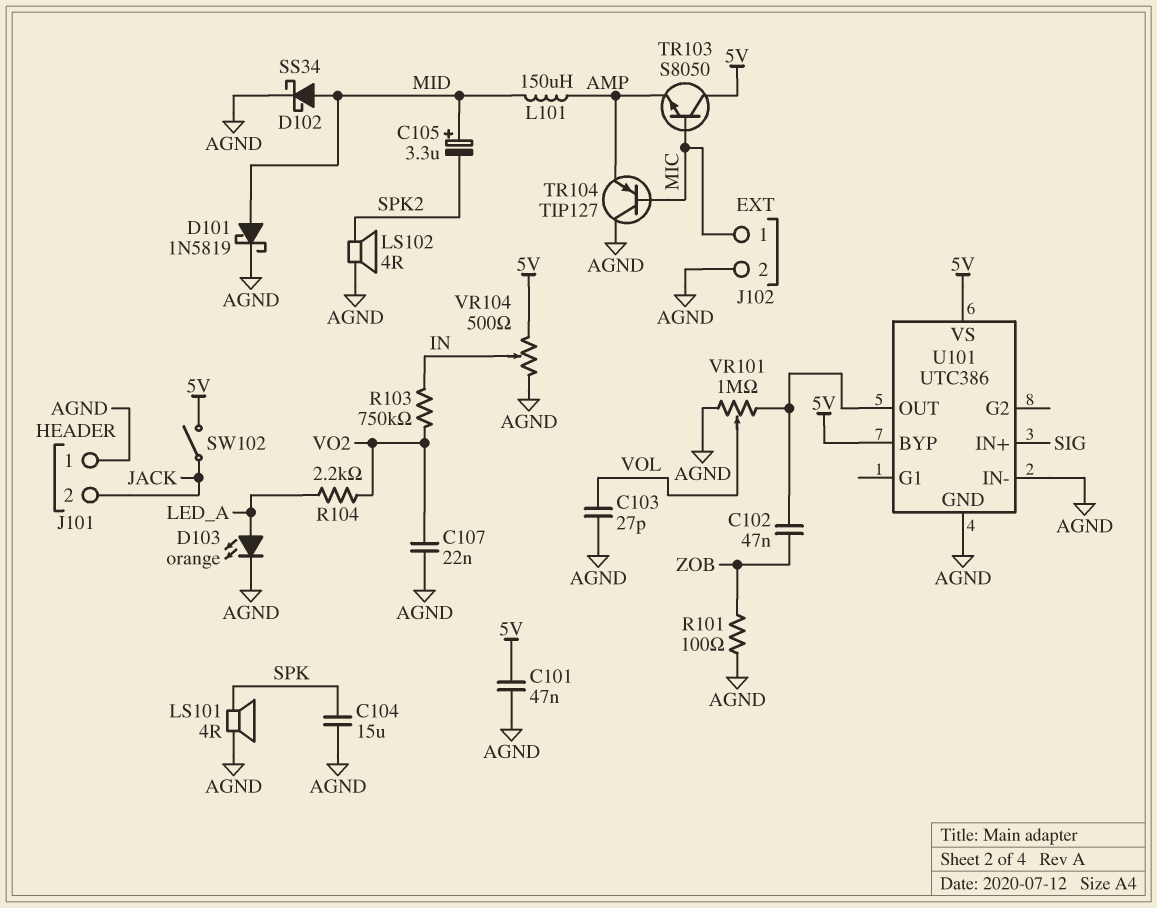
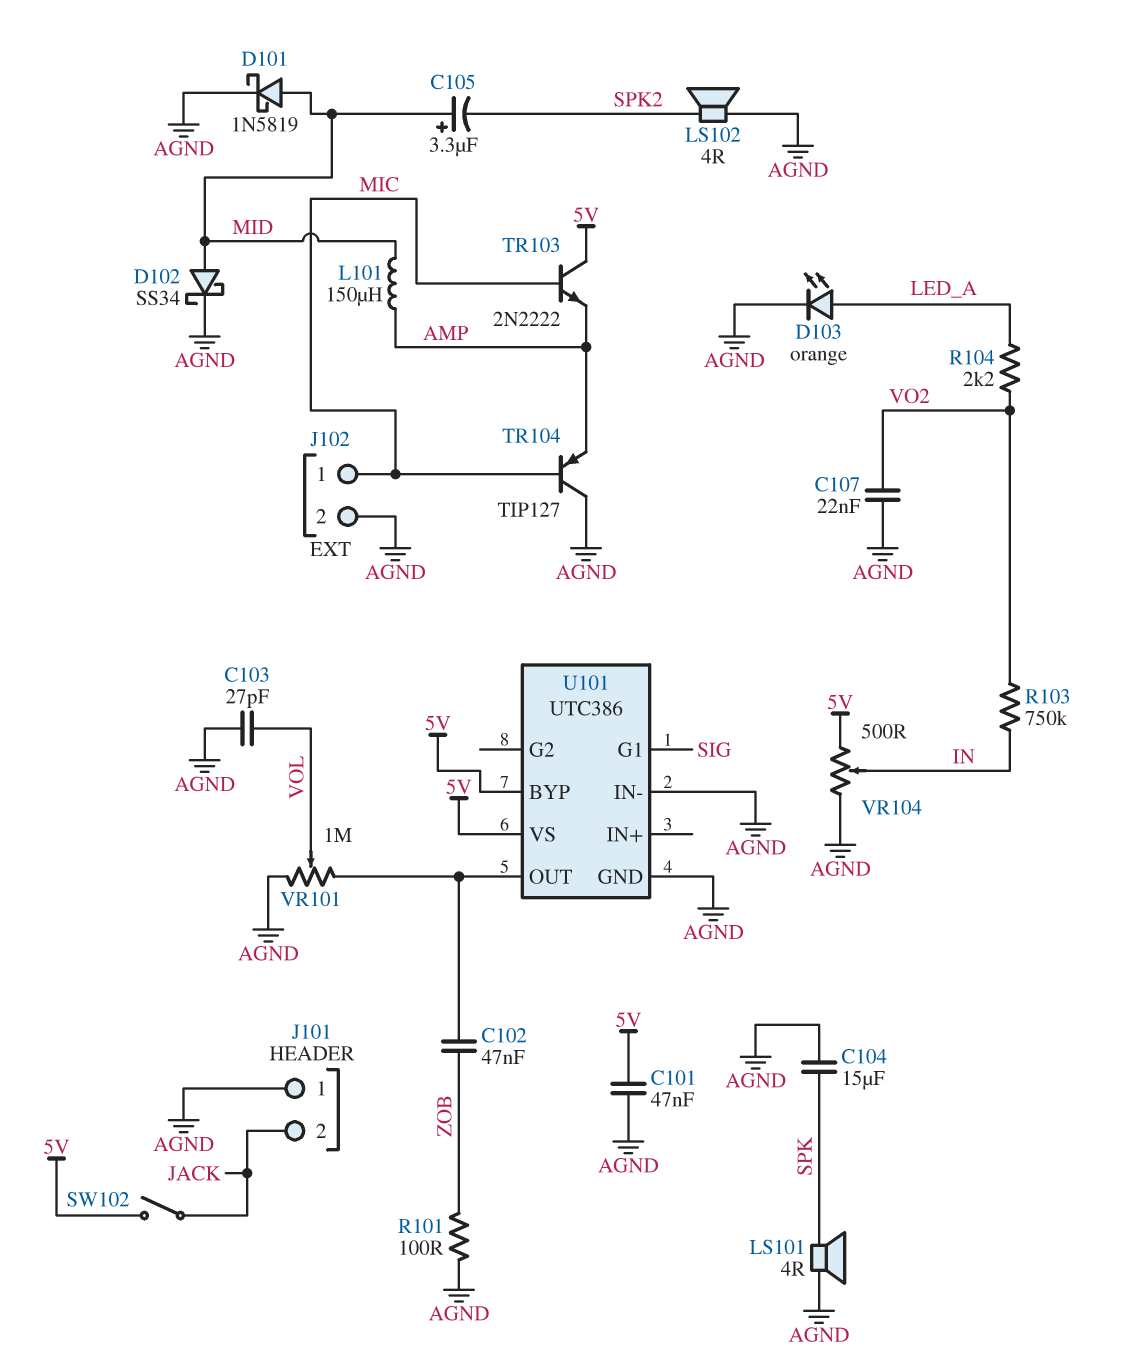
TR103: NPN S8050 (B MIC, C 5V, E AMP) -> NPN 2N2222 (B MIC, C 5V, E AMP)
U101 pin G1: none -> SIG
U101 pin IN+: SIG -> none

